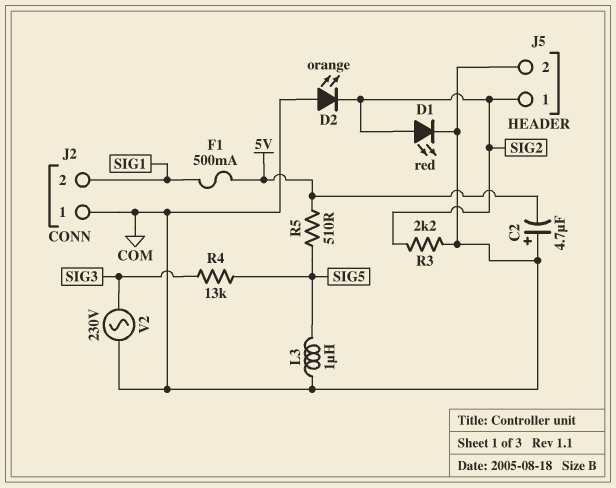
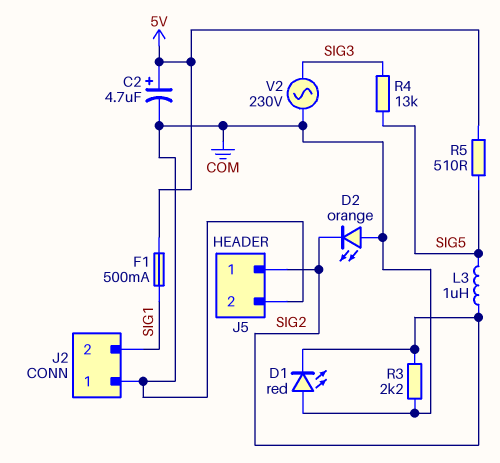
C2: 4.7uF (plus COM, minus 5V) -> 4.7uF (plus 5V, minus COM)
D1: LED red (A SIG2, K COM) -> LED red (A COM, K SIG2)
L3: 1uH (COM, SIG5) -> 1uH (SIG2, SIG5)

